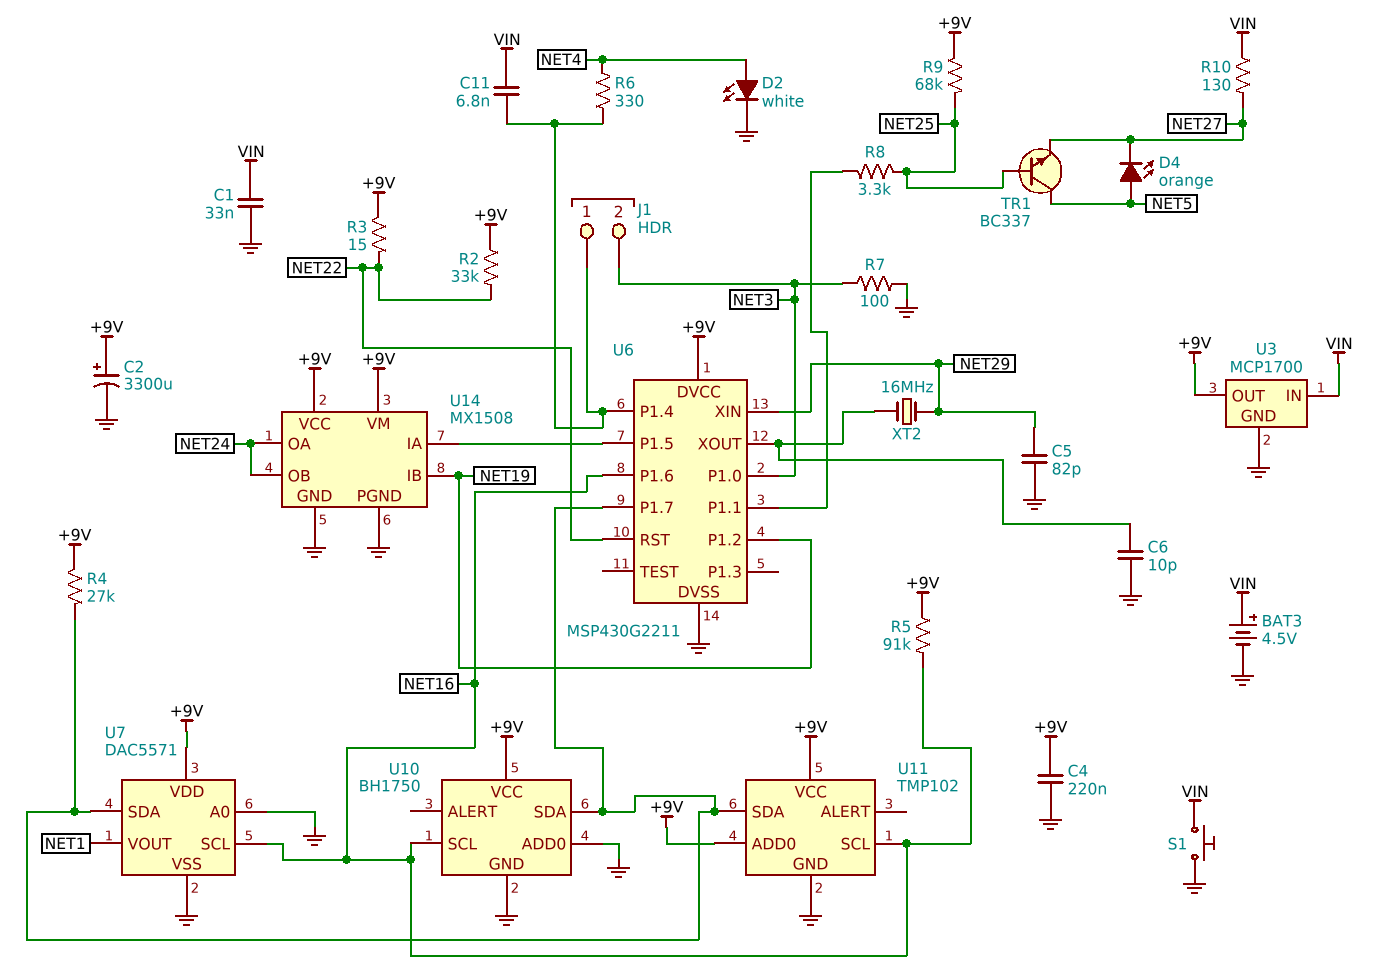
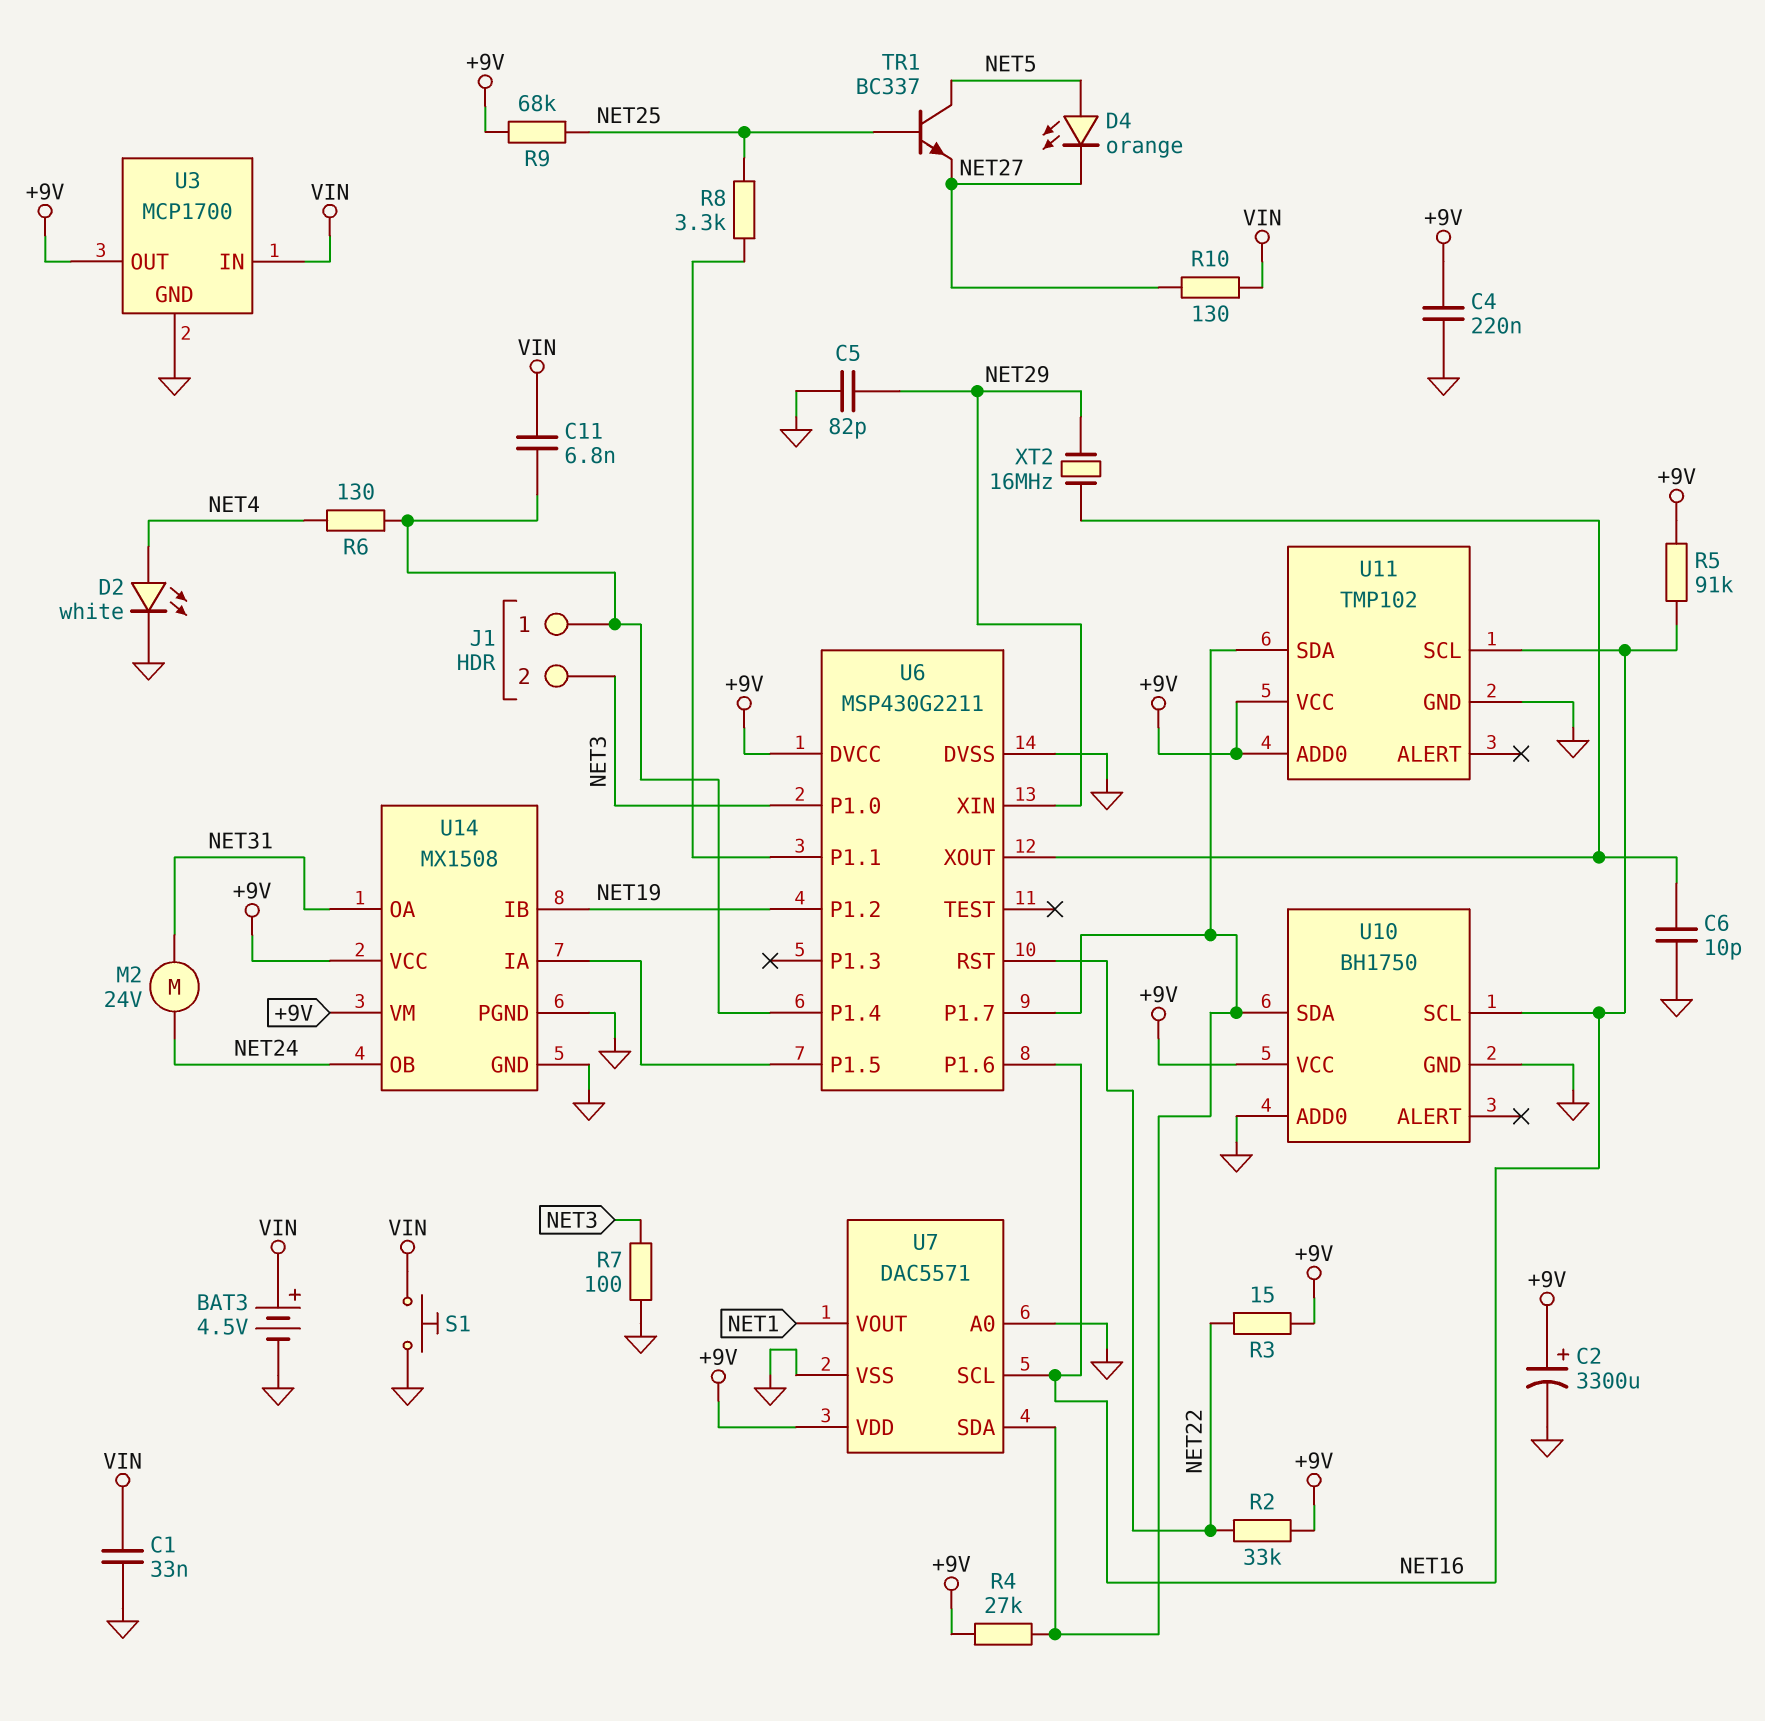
M2: none -> motor 24V (NET24, NET31)
R6: 330 (J1/1, NET4) -> 130 (J1/1, NET4)
U14 pin OA: NET24 -> NET31

